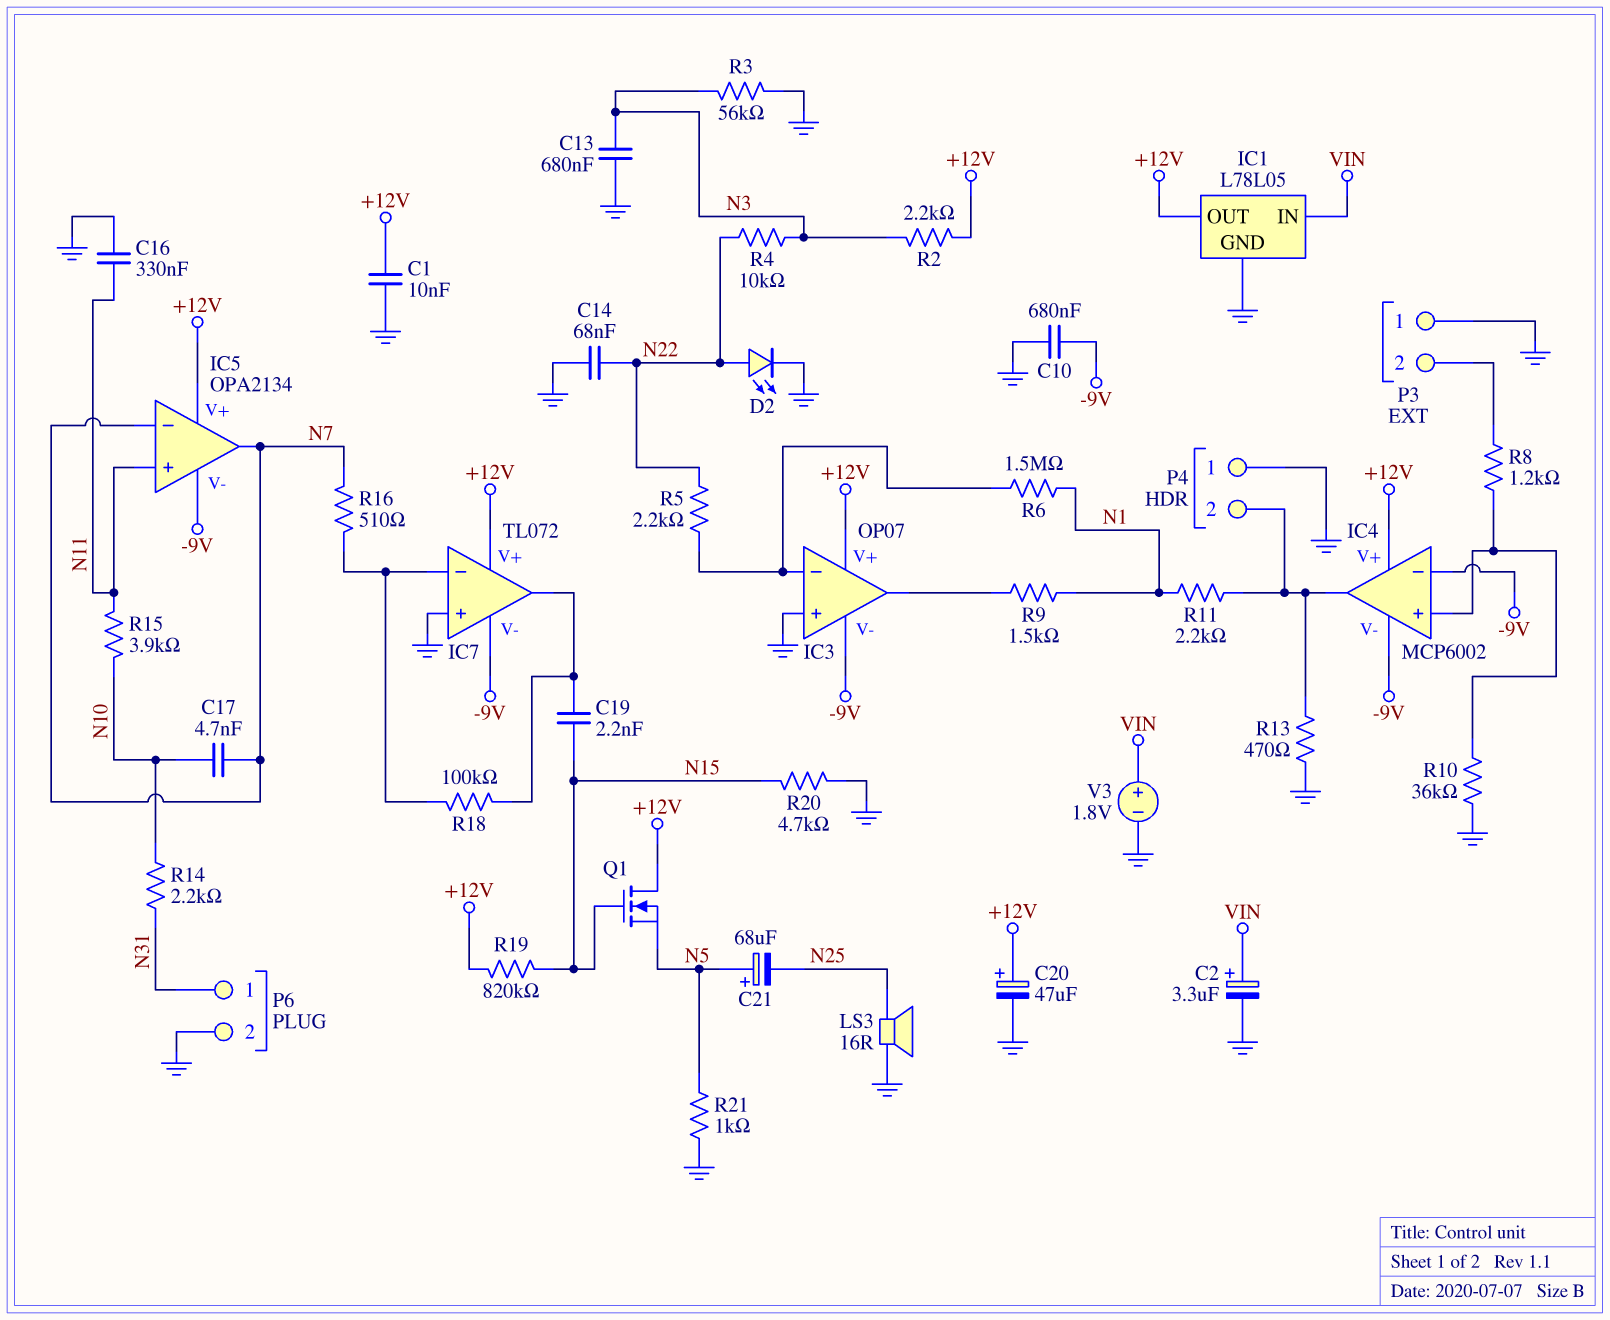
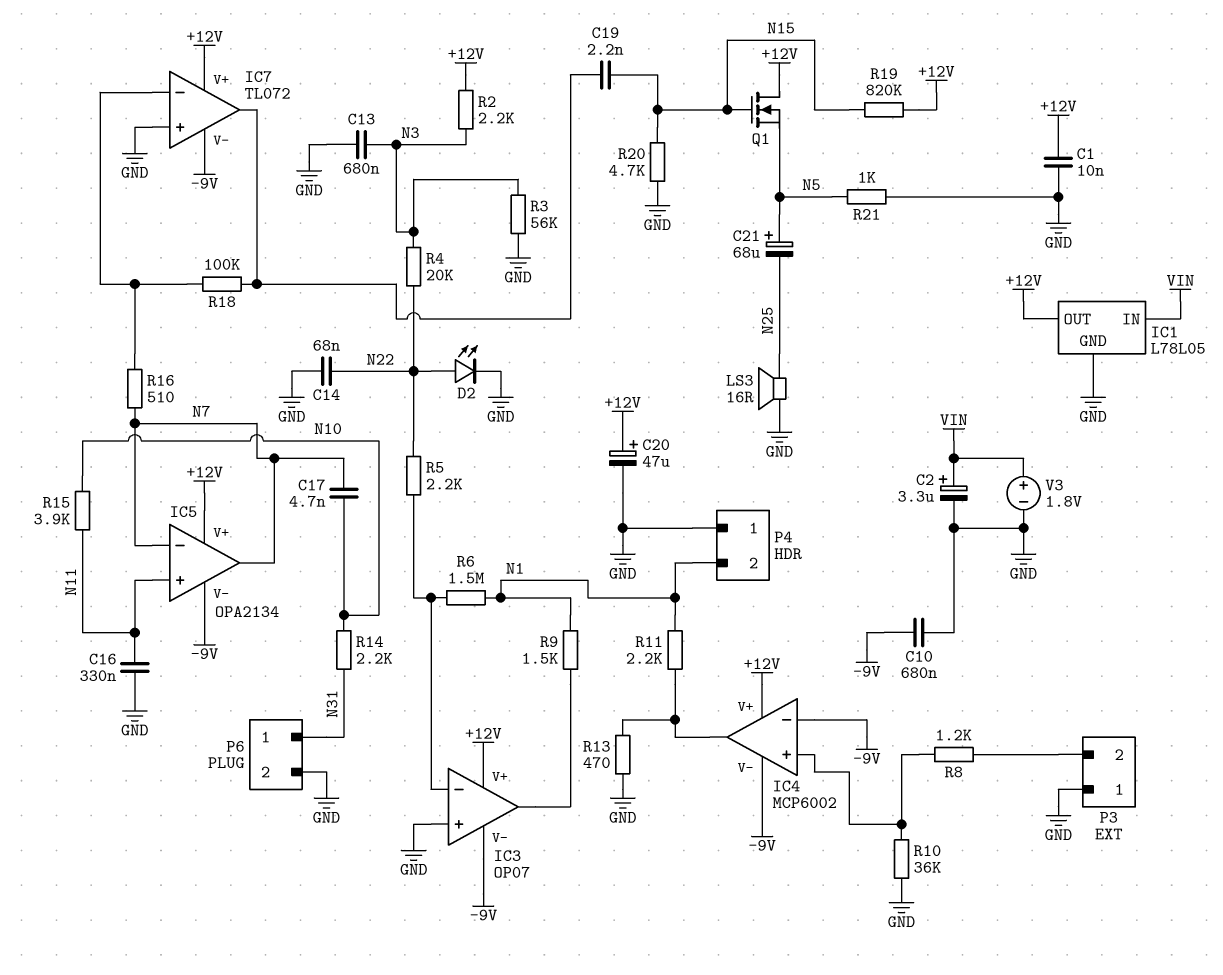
P4 pin 2: IC4/out -> N1
R4: 10k (N3, N22) -> 20k (N3, N22)

